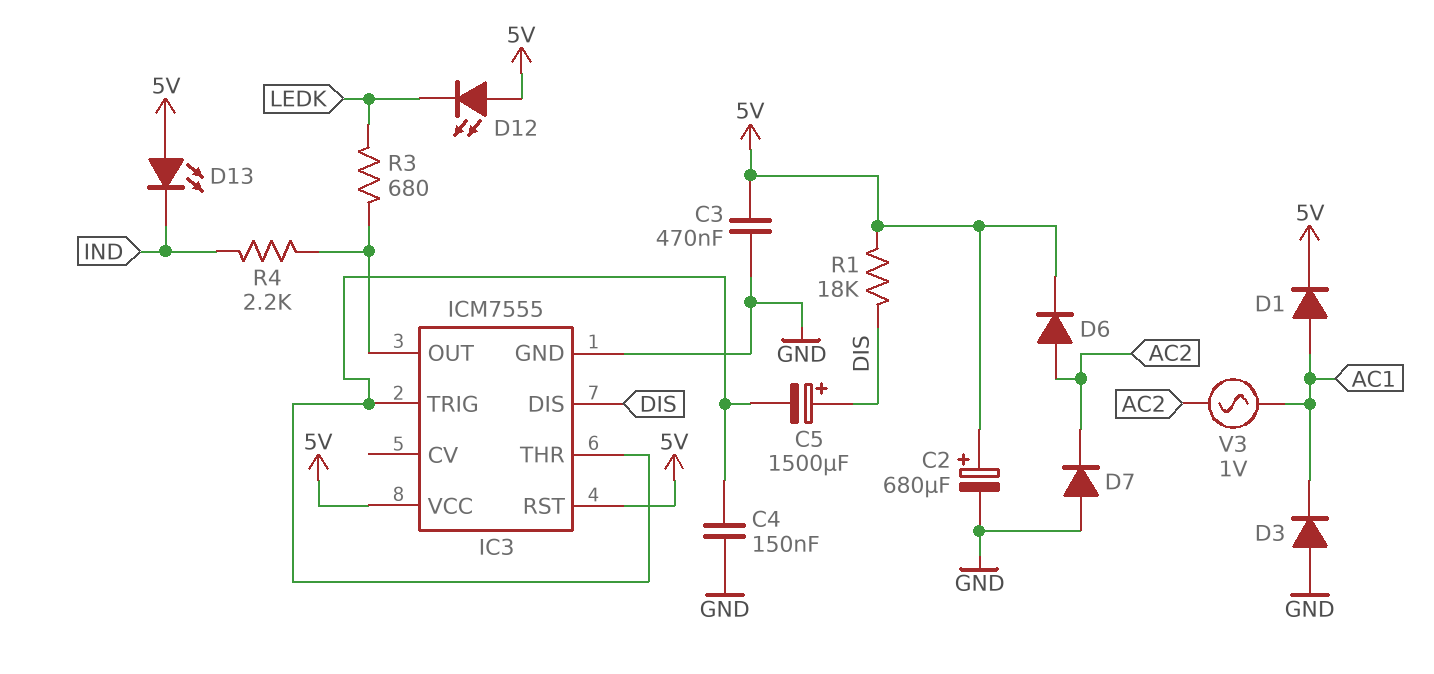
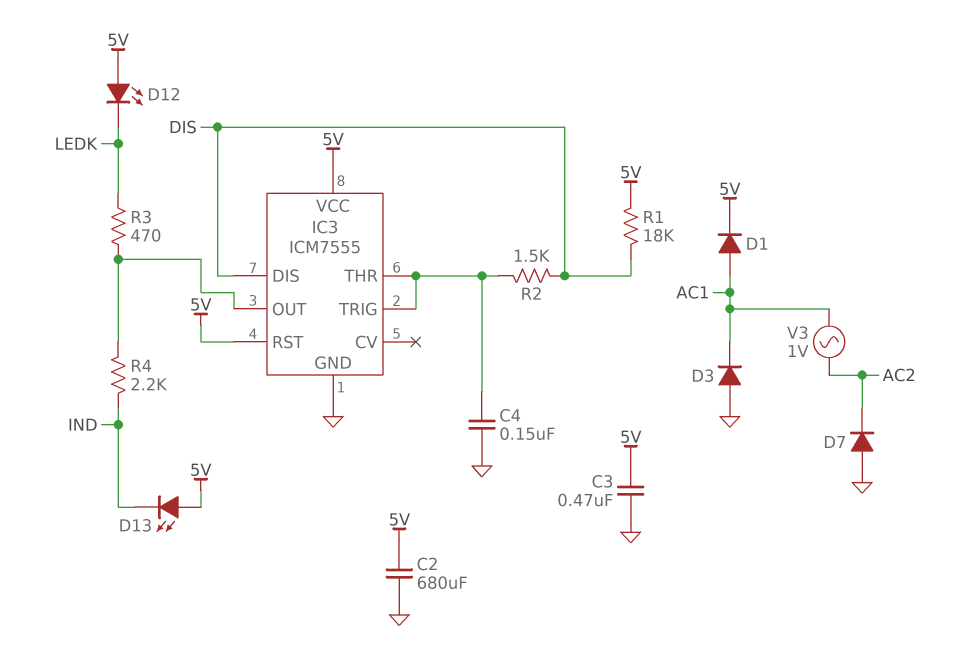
C2: 680uF (plus 5V, minus GND) -> 680uF (5V, GND)
C5: 1500uF (plus DIS, minus IC3/THR) -> none
D6: diode (A AC2, K 5V) -> none
R2: none -> 1.5k (DIS, IC3/THR)
R3: 680 (IC3/OUT, LEDK) -> 470 (IC3/OUT, LEDK)

